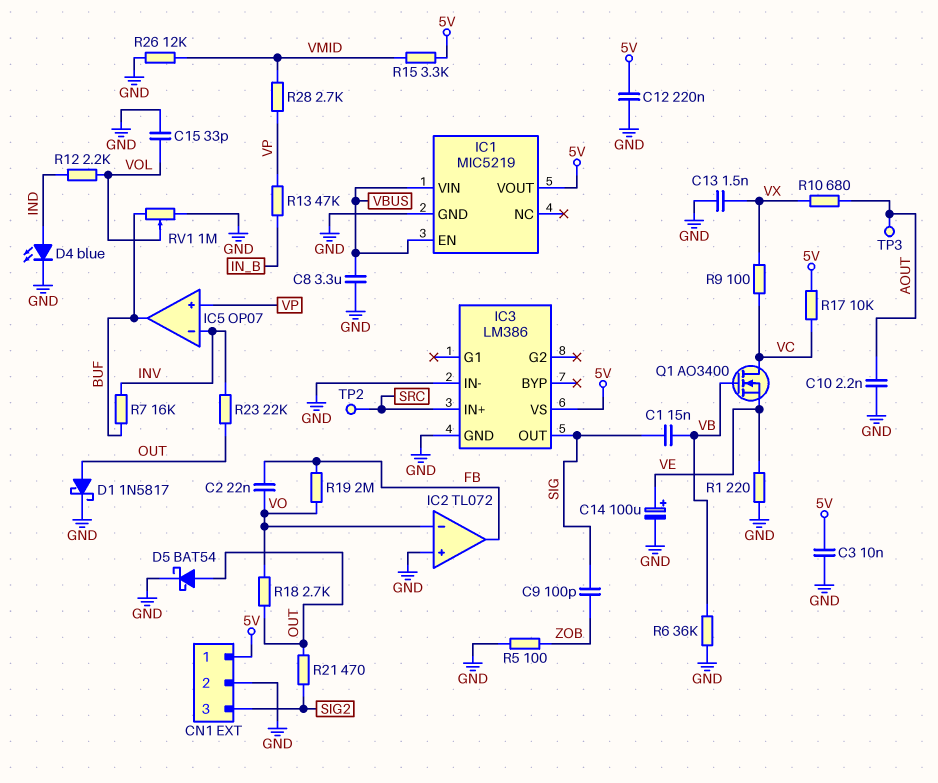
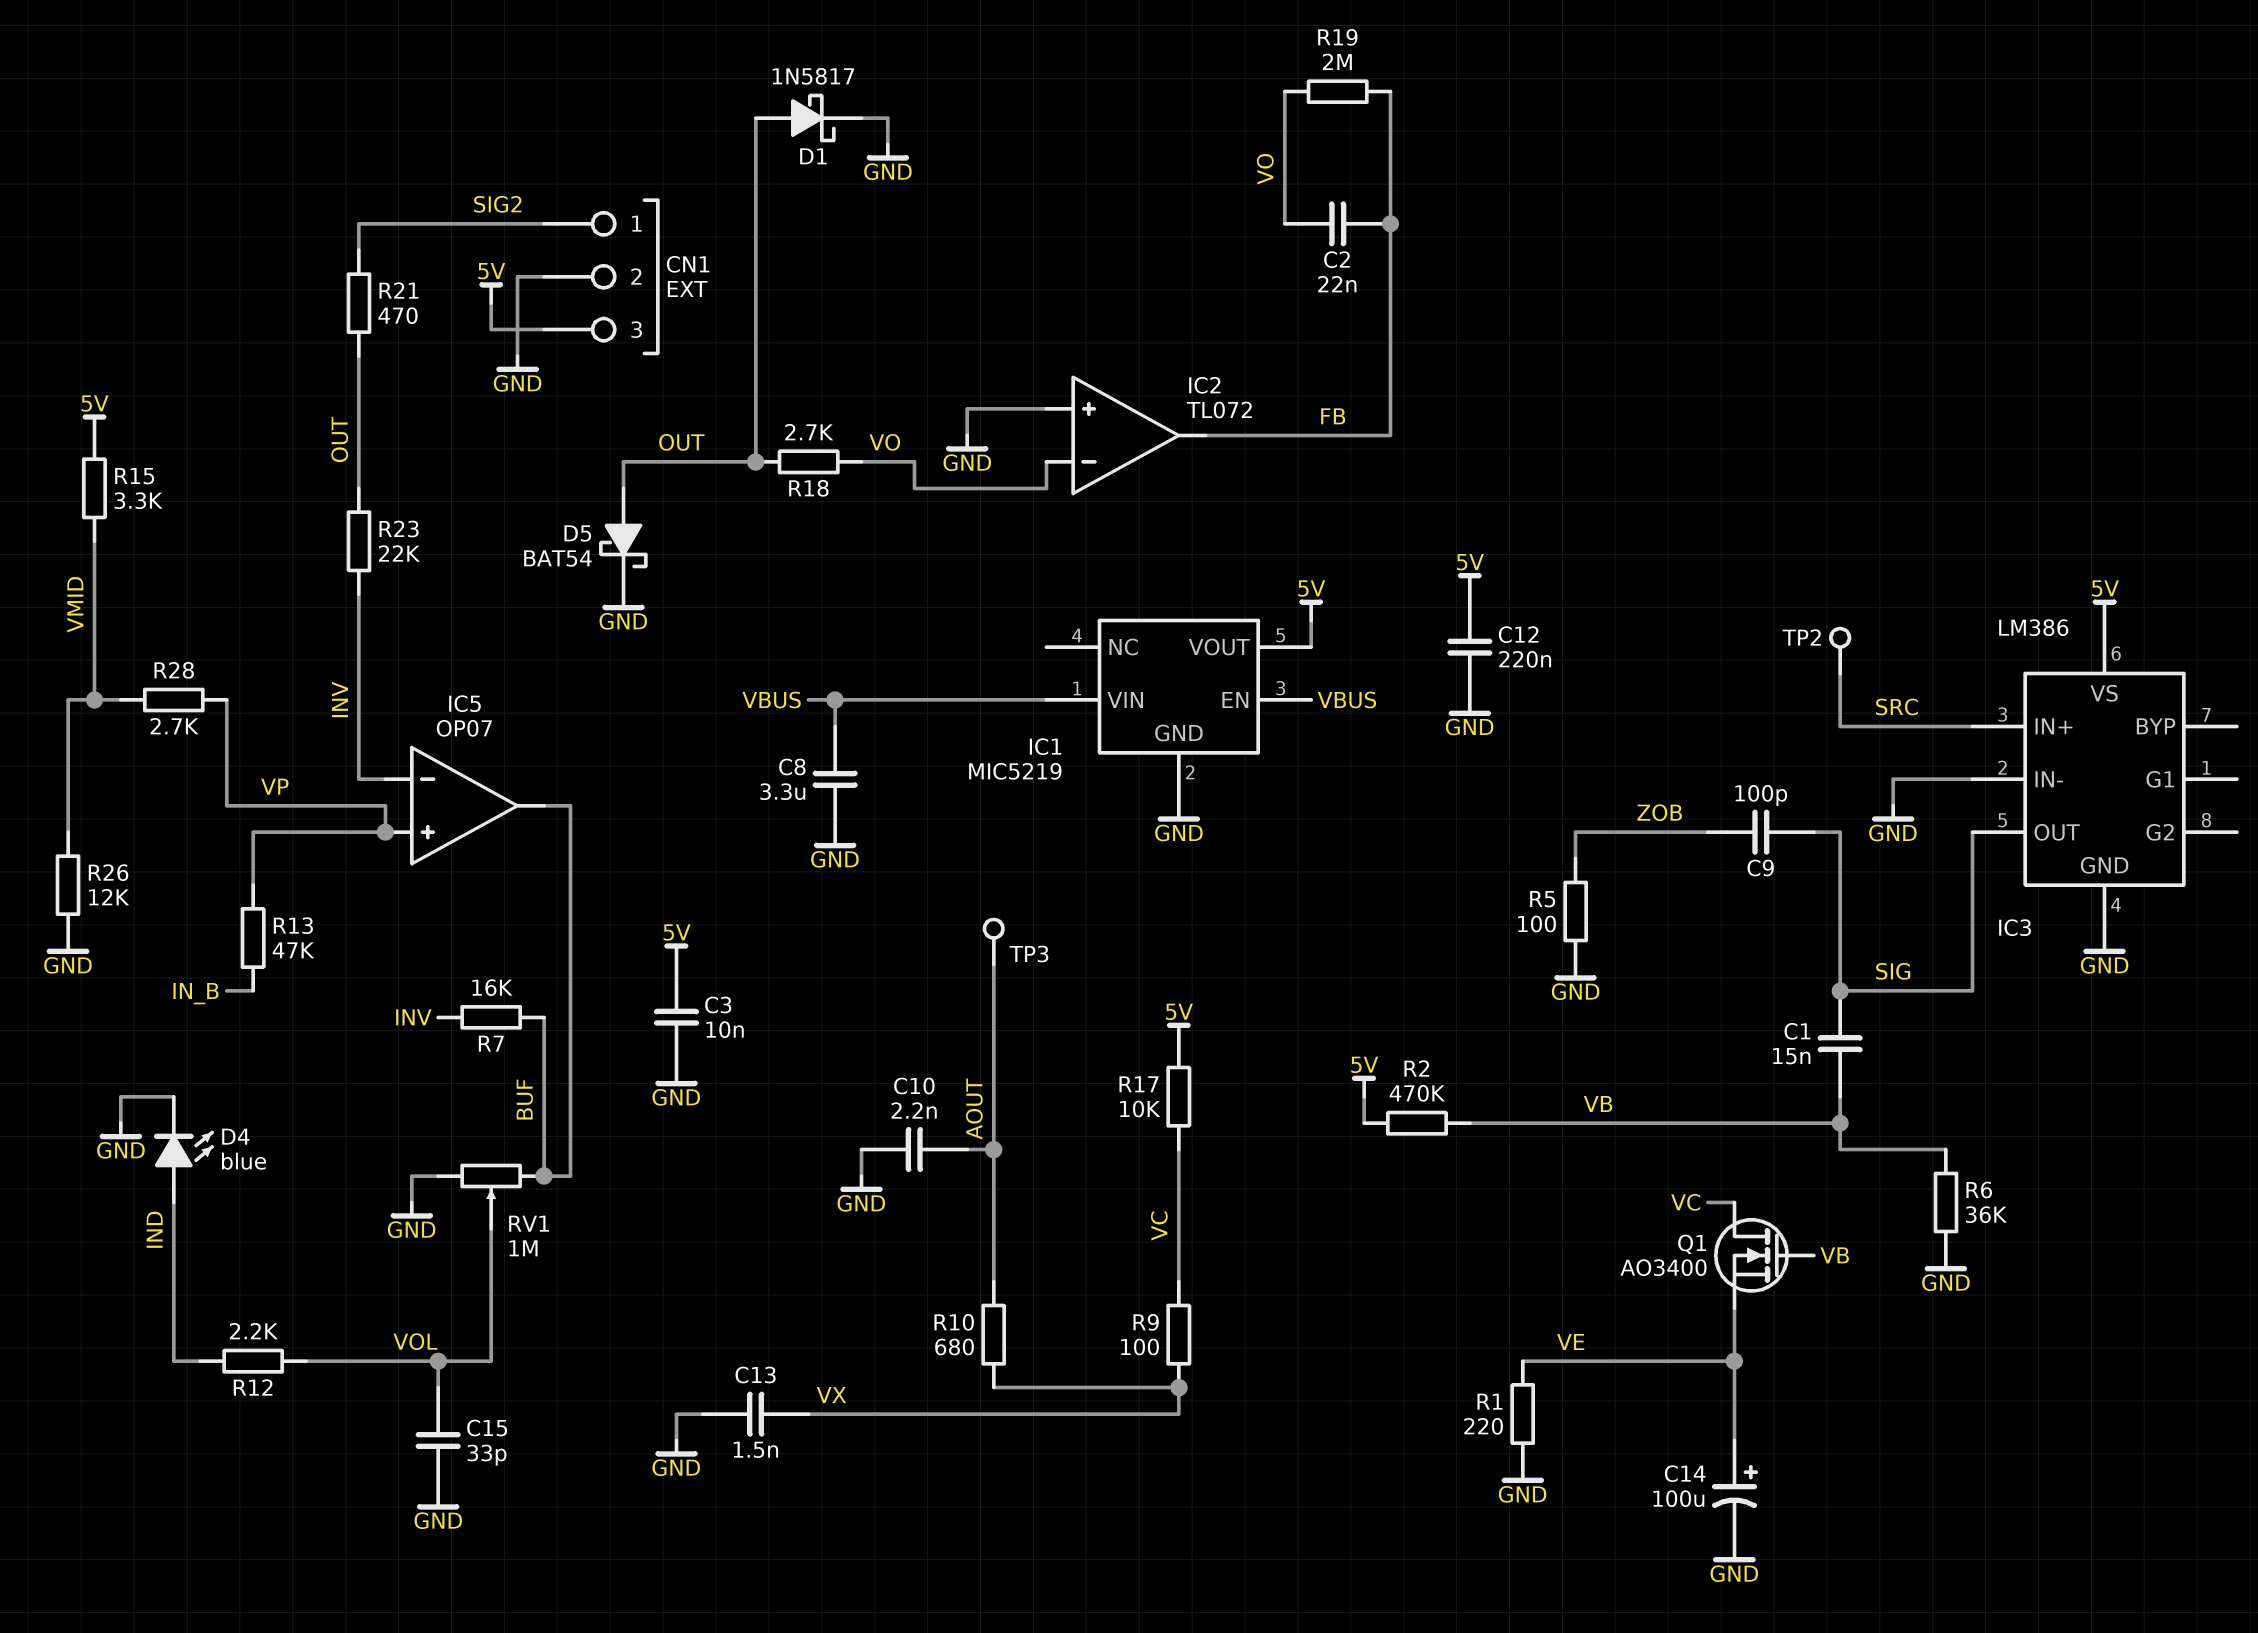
CN1 pin 1: 5V -> SIG2
CN1 pin 3: SIG2 -> 5V
R2: none -> 470k (5V, VB)

